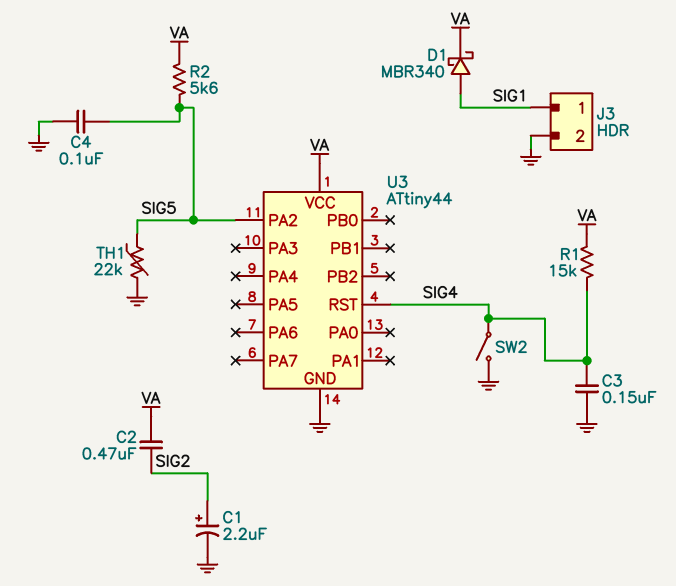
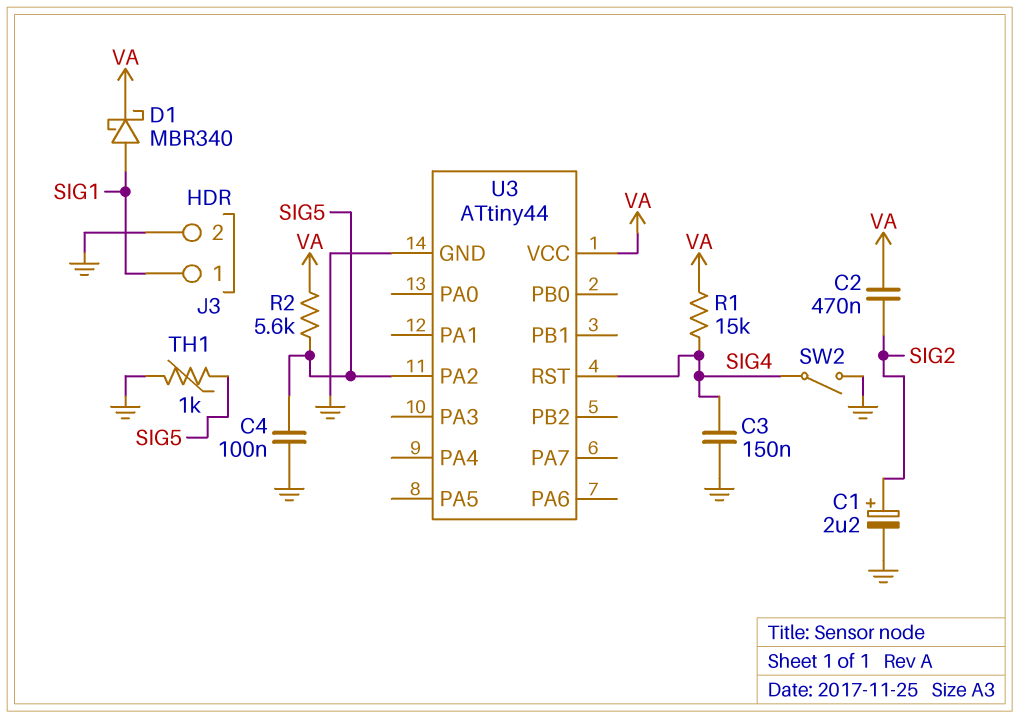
TH1: 22k (GND, SIG5) -> 1k (GND, SIG5)

